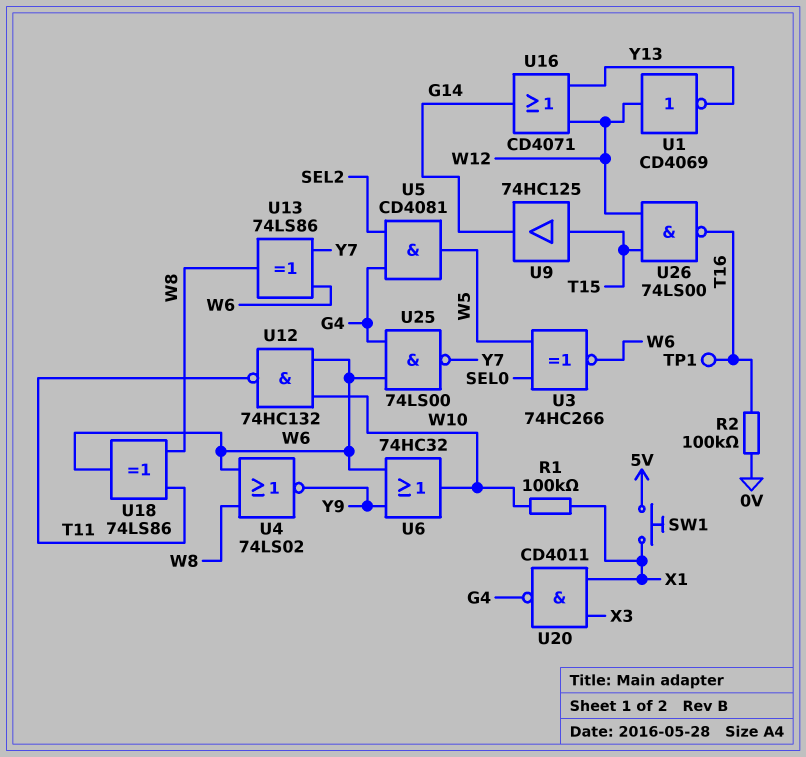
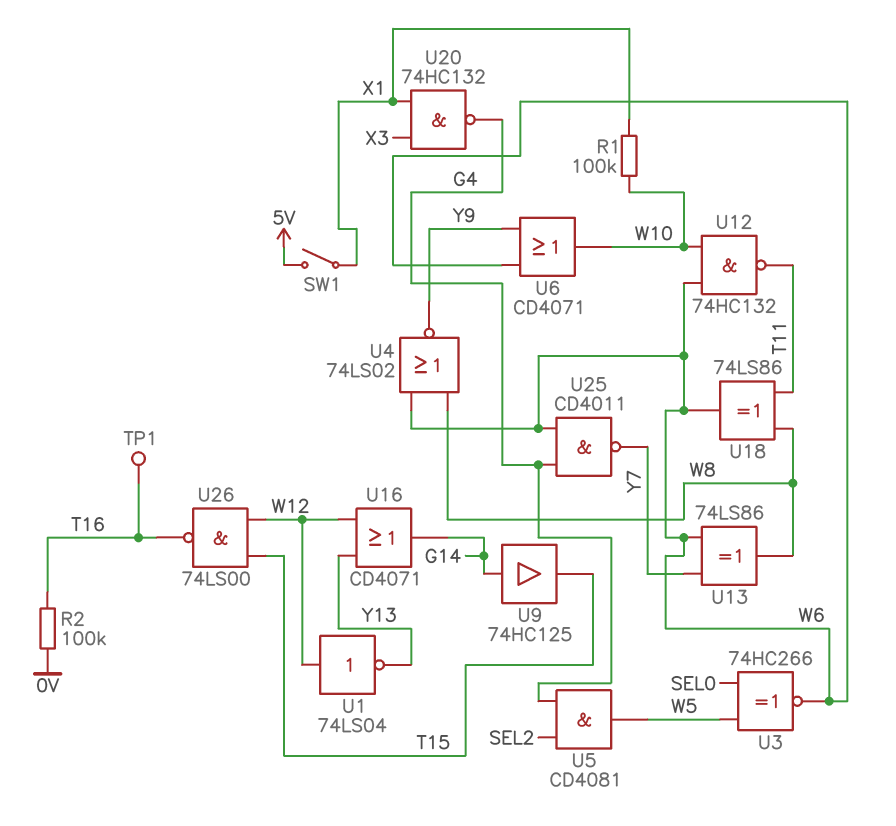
SW1: button (5V, X1) -> switch (5V, X1)
U1: NOT CD4069 (in W12, out Y13) -> NOT 74LS04 (in W12, out Y13)
U6: OR 74HC32 (in W6, in Y9, out W10) -> OR CD4071 (in W6, in Y9, out W10)
U9: buffer 74HC125 (in T15, out G14) -> buffer 74HC125 (in G14, out T15)
U20: NAND CD4011 (in X1, in X3, out G4) -> NAND 74HC132 (in X1, in X3, out G4)
U25: NAND 74LS00 (in G4, in W6, out Y7) -> NAND CD4011 (in G4, in W6, out Y7)

